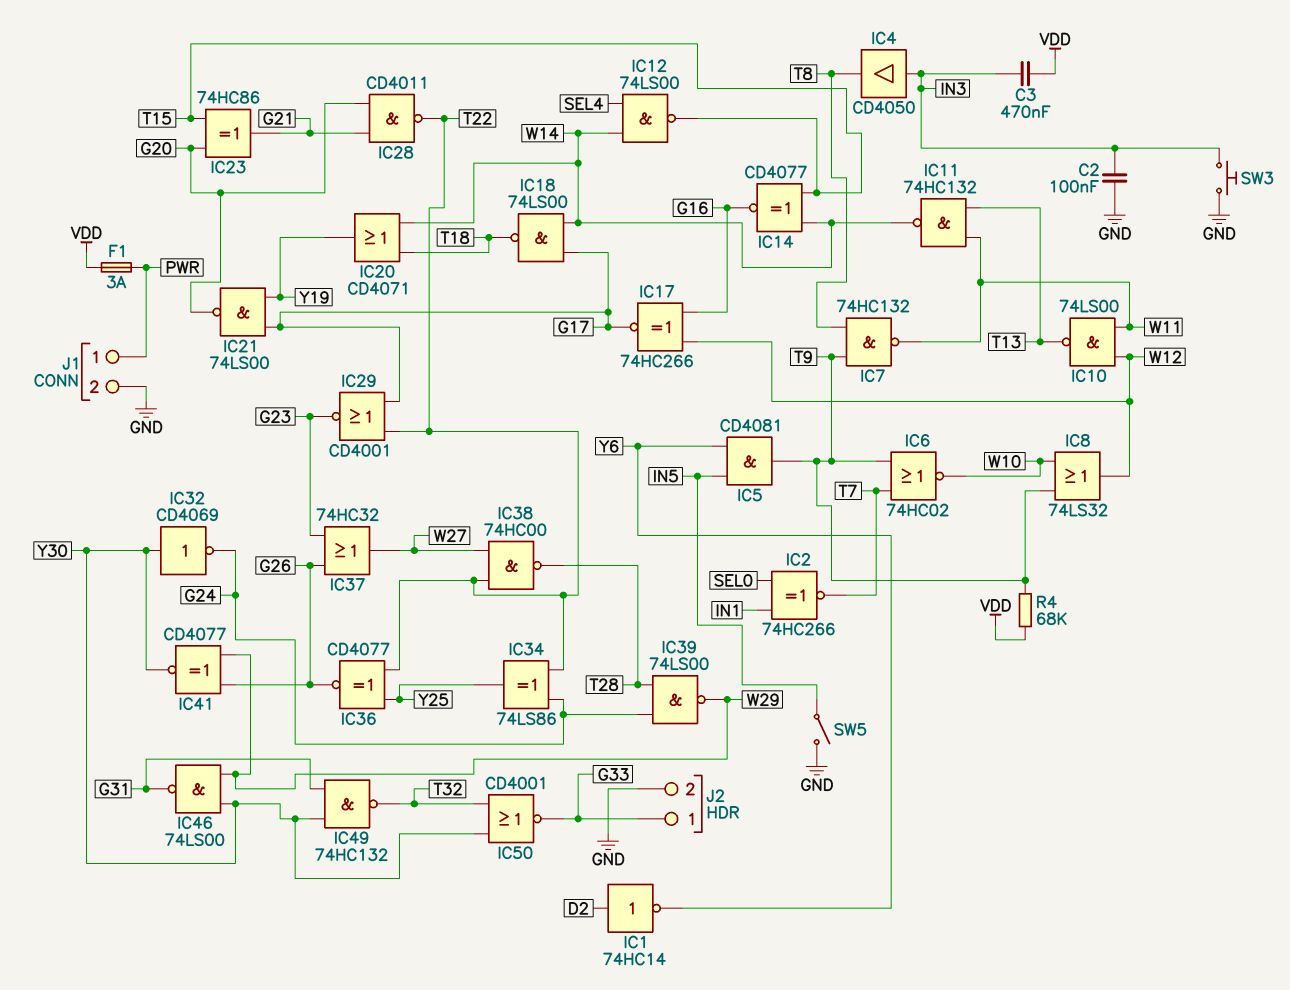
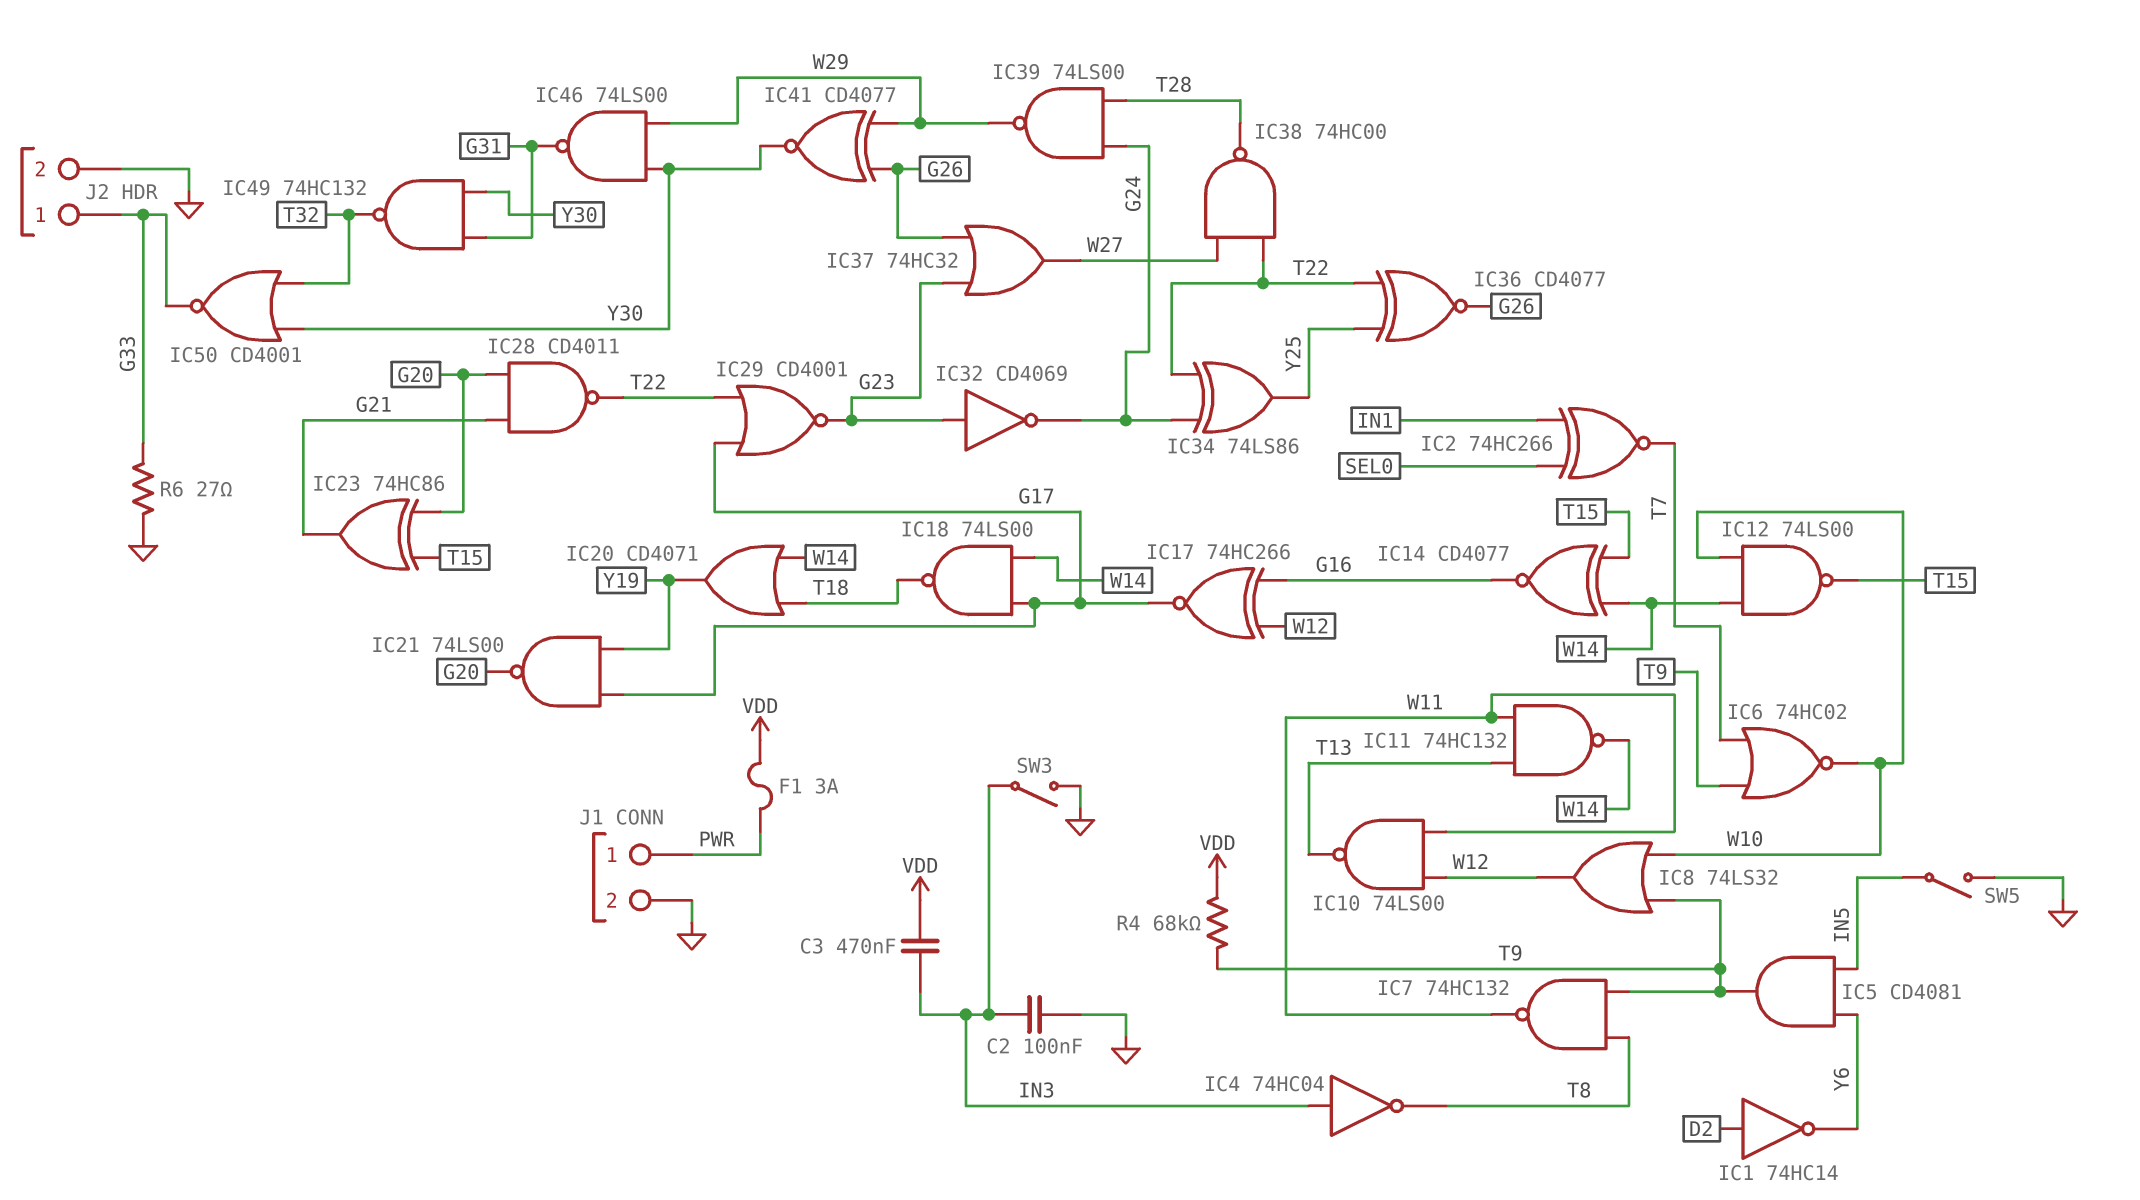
IC4: buffer CD4050 (in IN3, out T8) -> NOT 74HC04 (in IN3, out T8)
IC12: NAND 74LS00 (in SEL4, in W14, out T15) -> NAND 74LS00 (in W10, in W14, out T15)
IC32: NOT CD4069 (in Y30, out G24) -> NOT CD4069 (in G23, out G24)
R6: none -> 27 (G33, GND)
SW3: button (GND, IN3) -> switch (GND, IN3)

